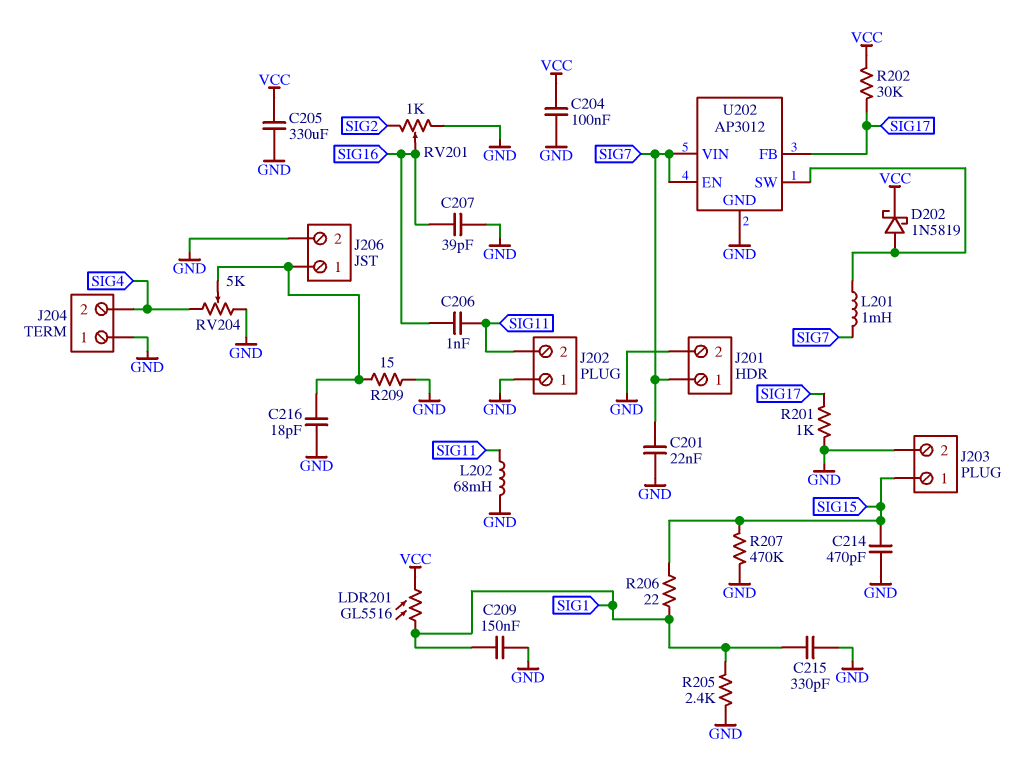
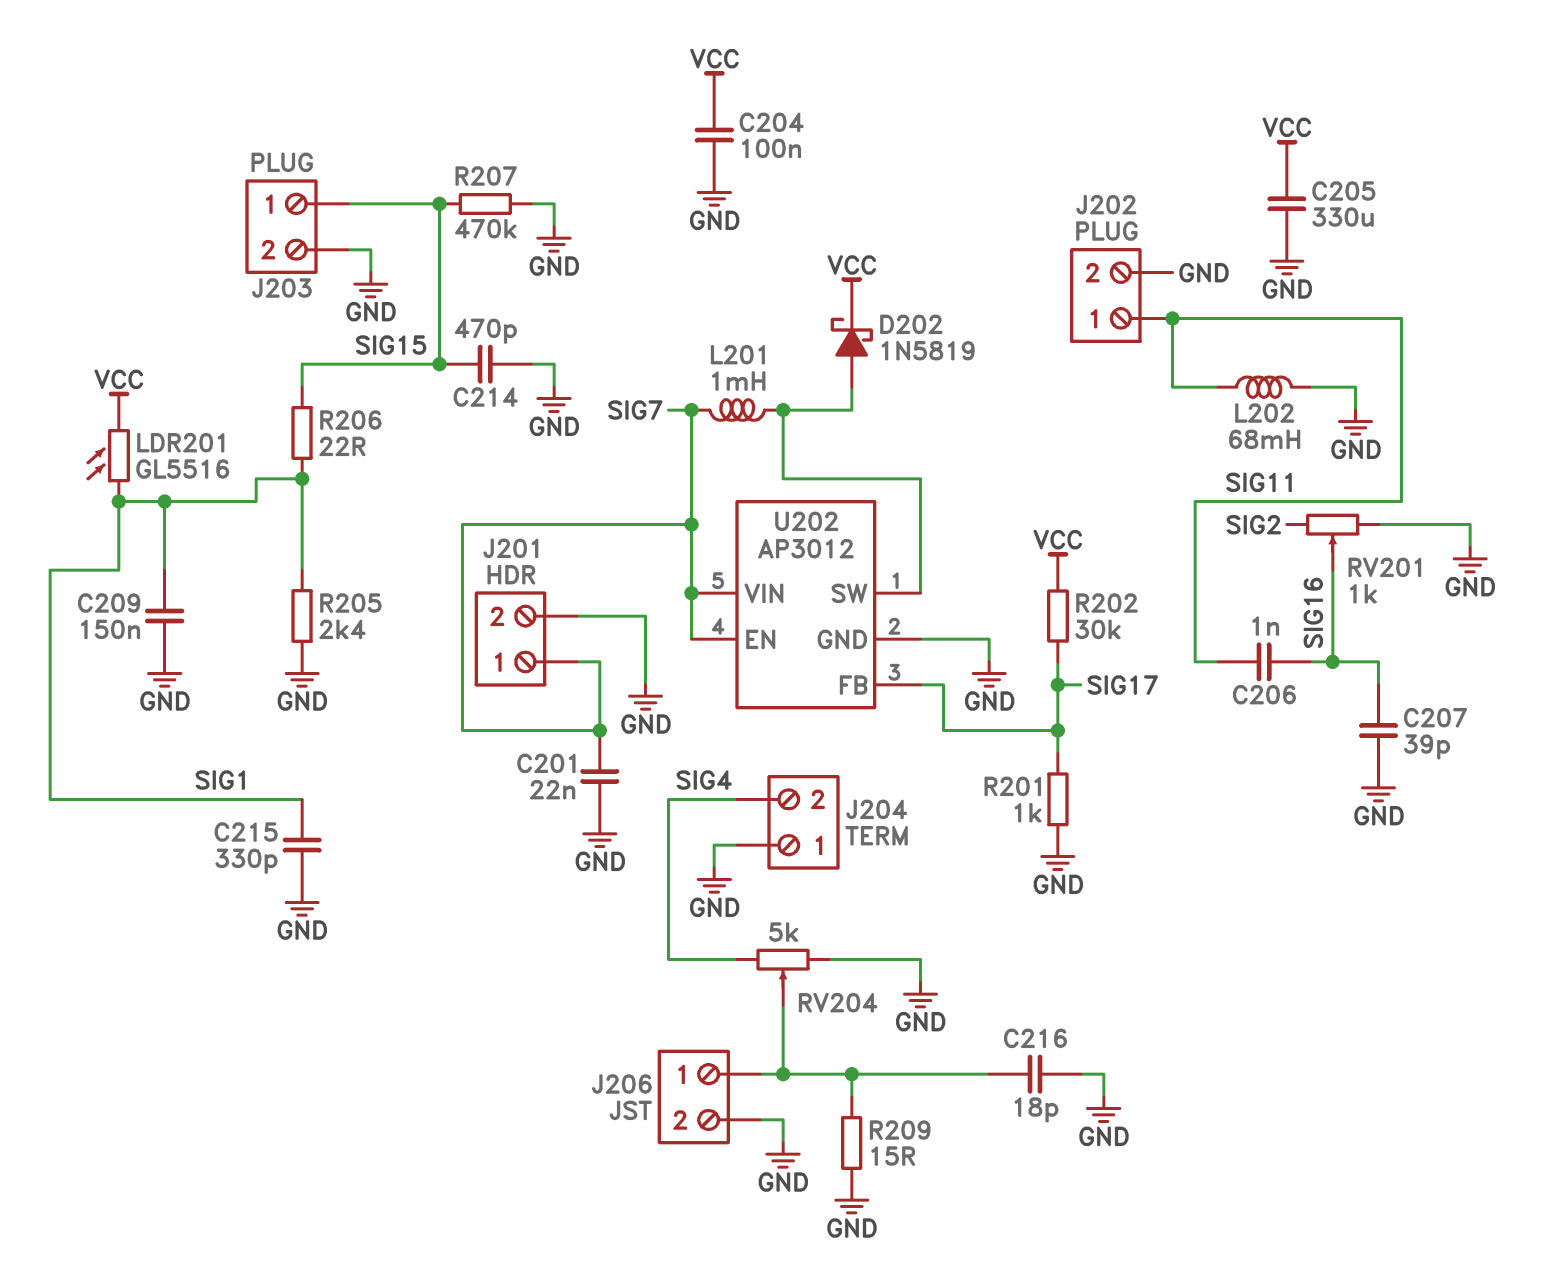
J202 pin 1: GND -> SIG11
J202 pin 2: SIG11 -> GND

